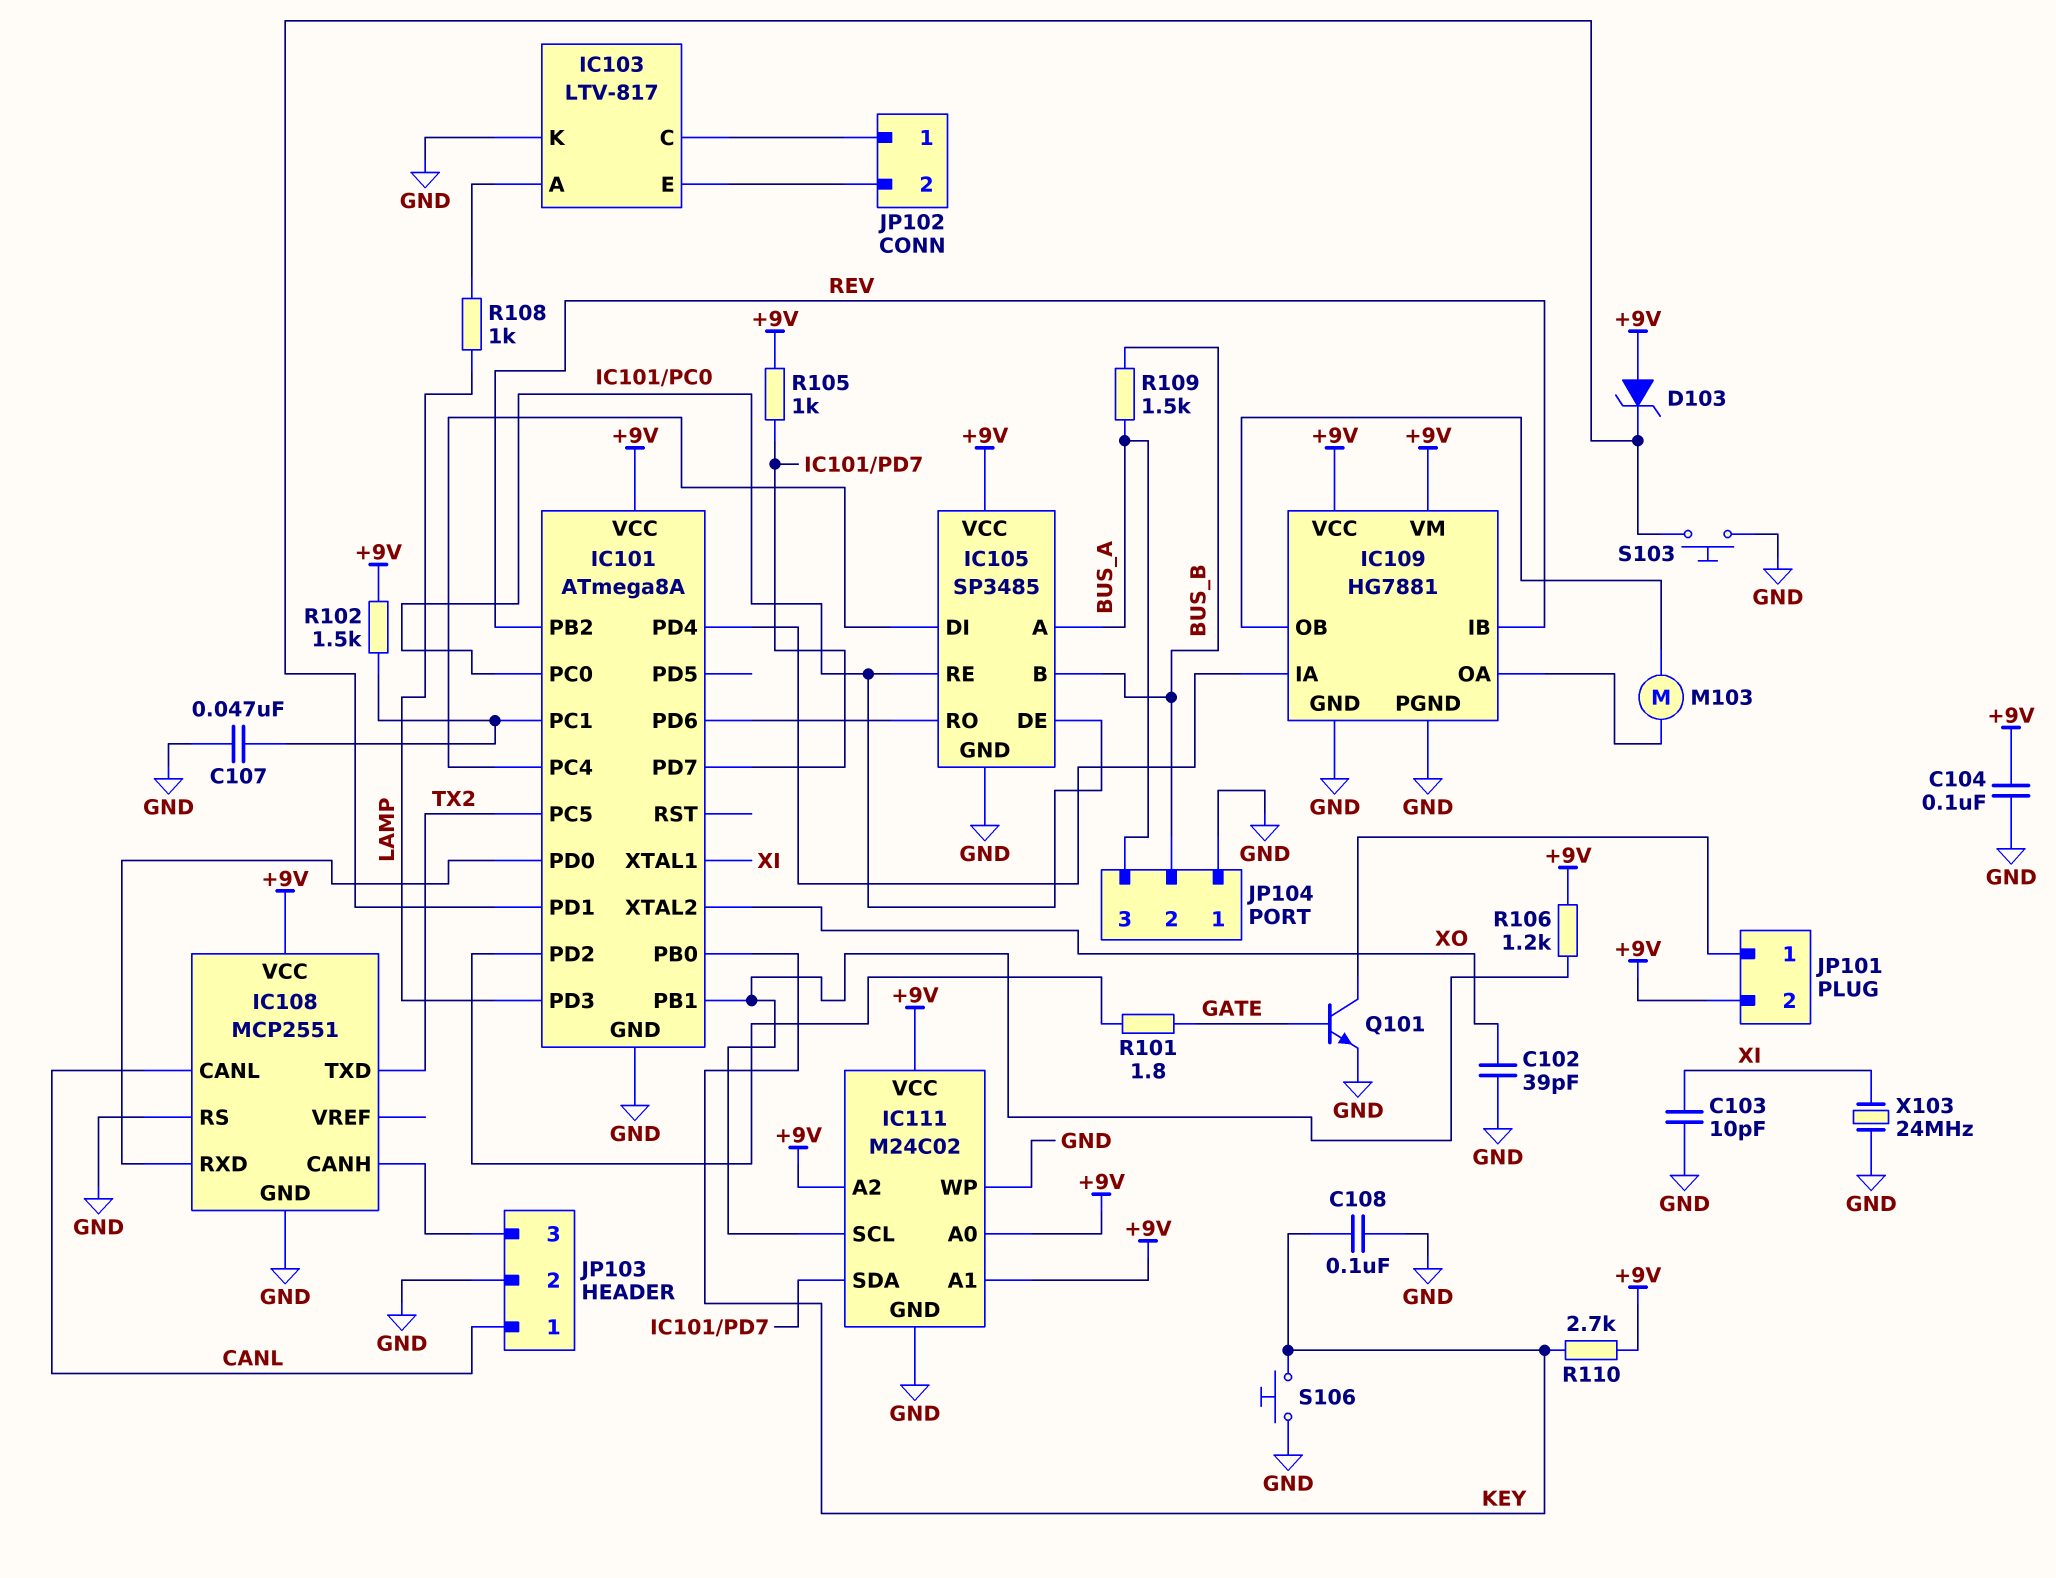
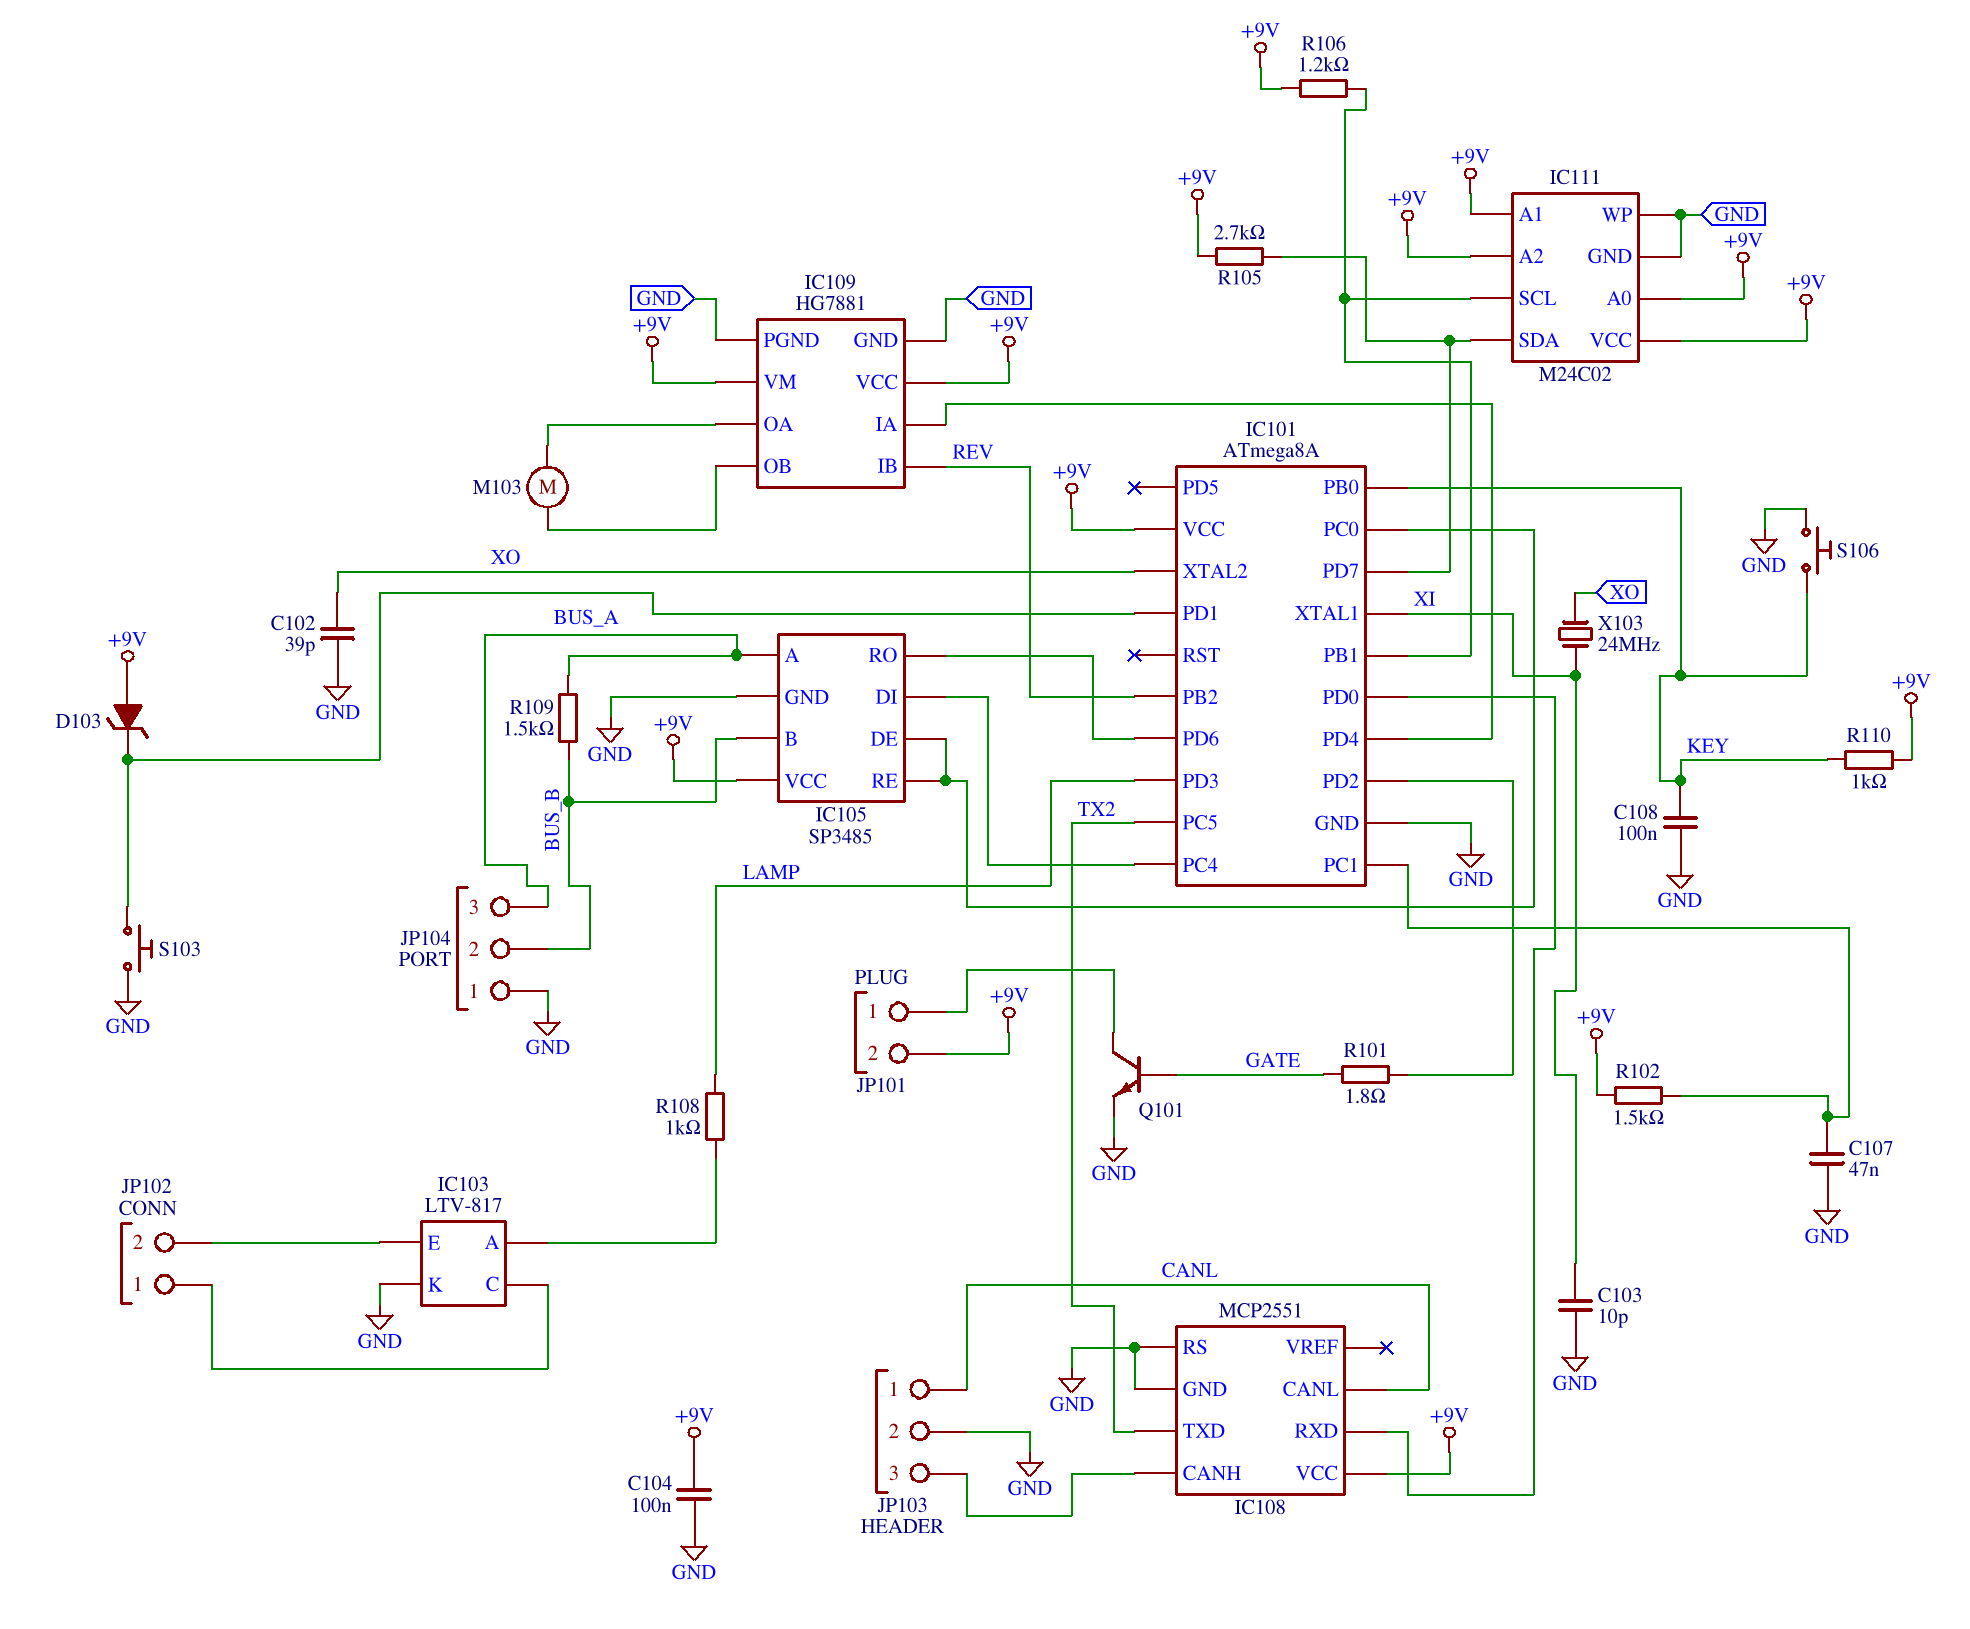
R105: 1k (+9V, IC101/PD7) -> 2.7k (+9V, IC101/PD7)
R110: 2.7k (+9V, KEY) -> 1k (+9V, KEY)
X103: 24MHz (GND, XI) -> 24MHz (XI, XO)

